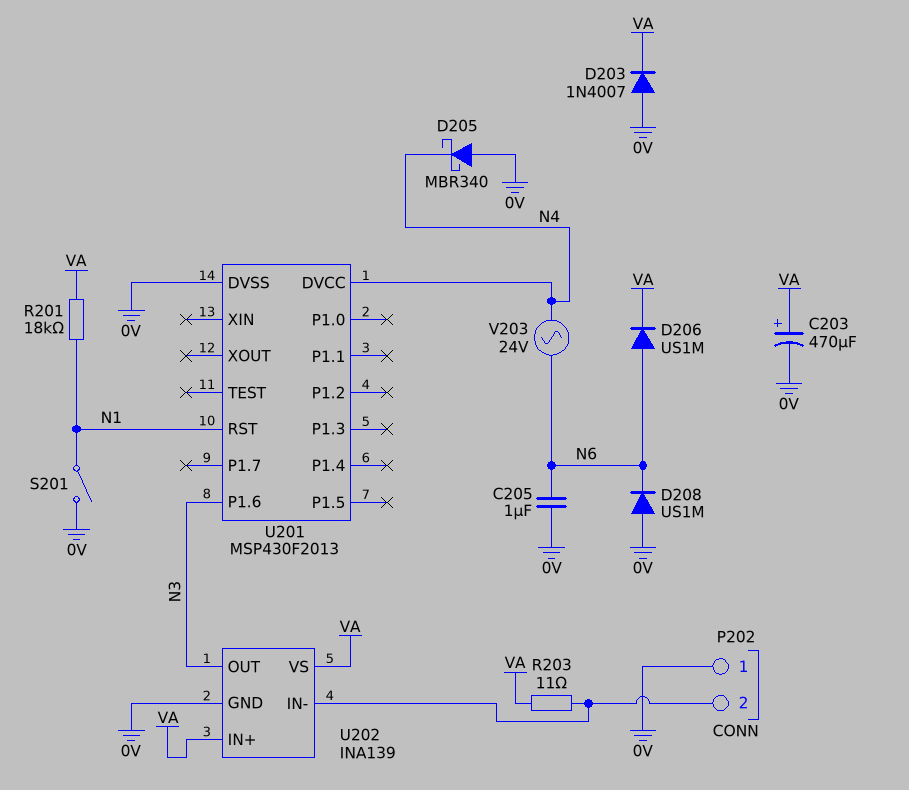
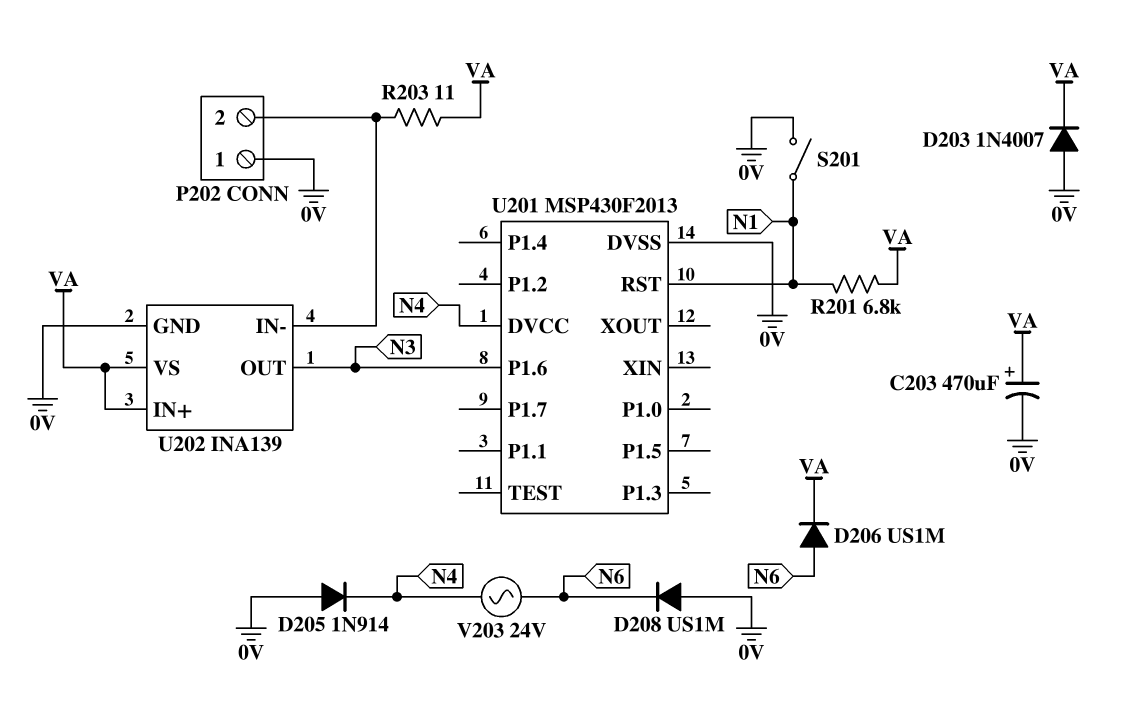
C205: 1uF (0V, N6) -> none
D205: schottky MBR340 (A 0V, K N4) -> diode 1N914 (A 0V, K N4)
R201: 18k (N1, VA) -> 6.8k (N1, VA)

